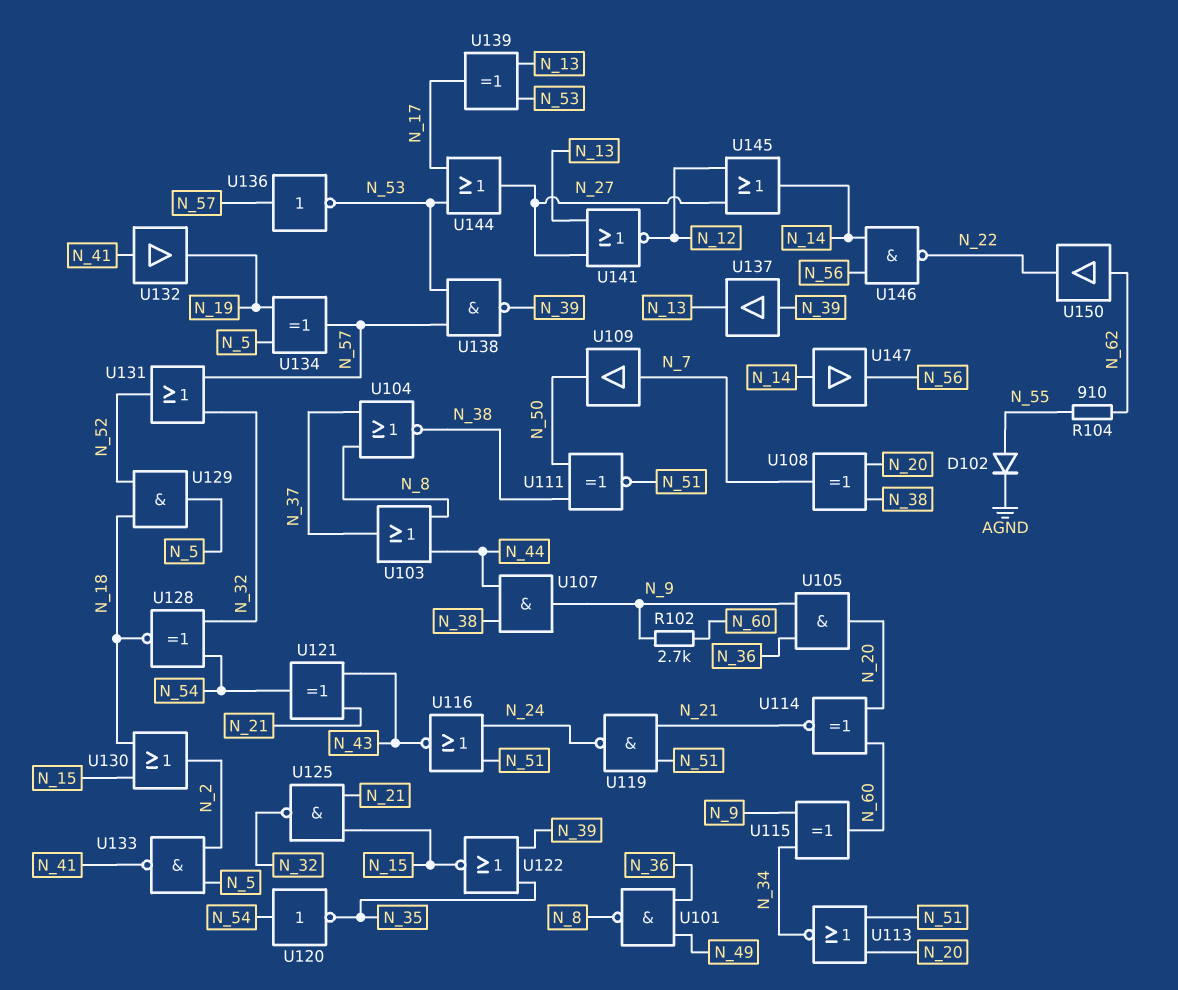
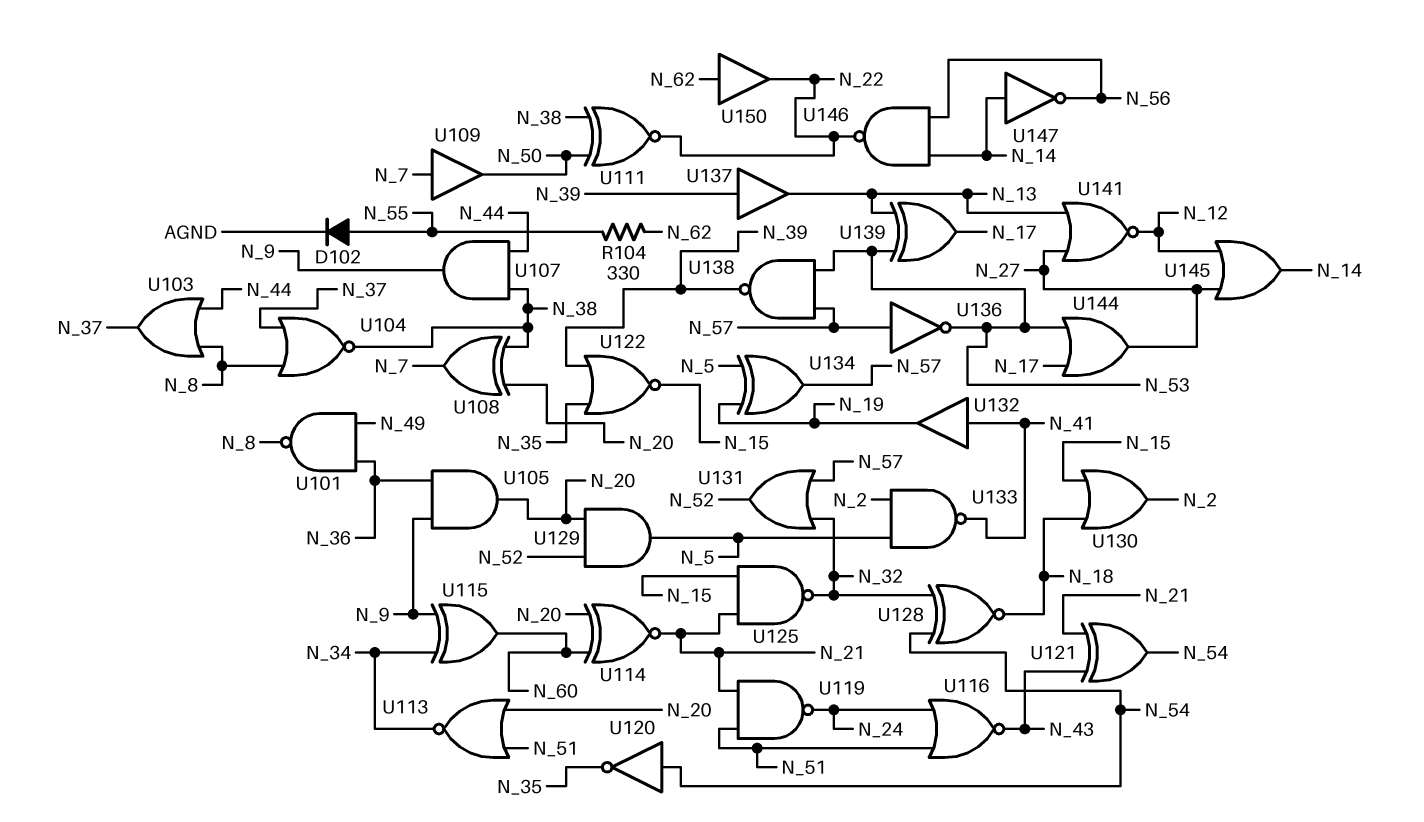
R102: 2.7k (N_9, N_60) -> none
R104: 910 (N_55, N_62) -> 330 (N_55, N_62)
U111: XNOR (in N_38, in N_50, out N_51) -> XNOR (in N_38, in N_50, out N_22)
U129: AND (in N_18, in N_52, out N_5) -> AND (in N_20, in N_52, out N_5)
U147: buffer (in N_14, out N_56) -> NOT (in N_14, out N_56)

